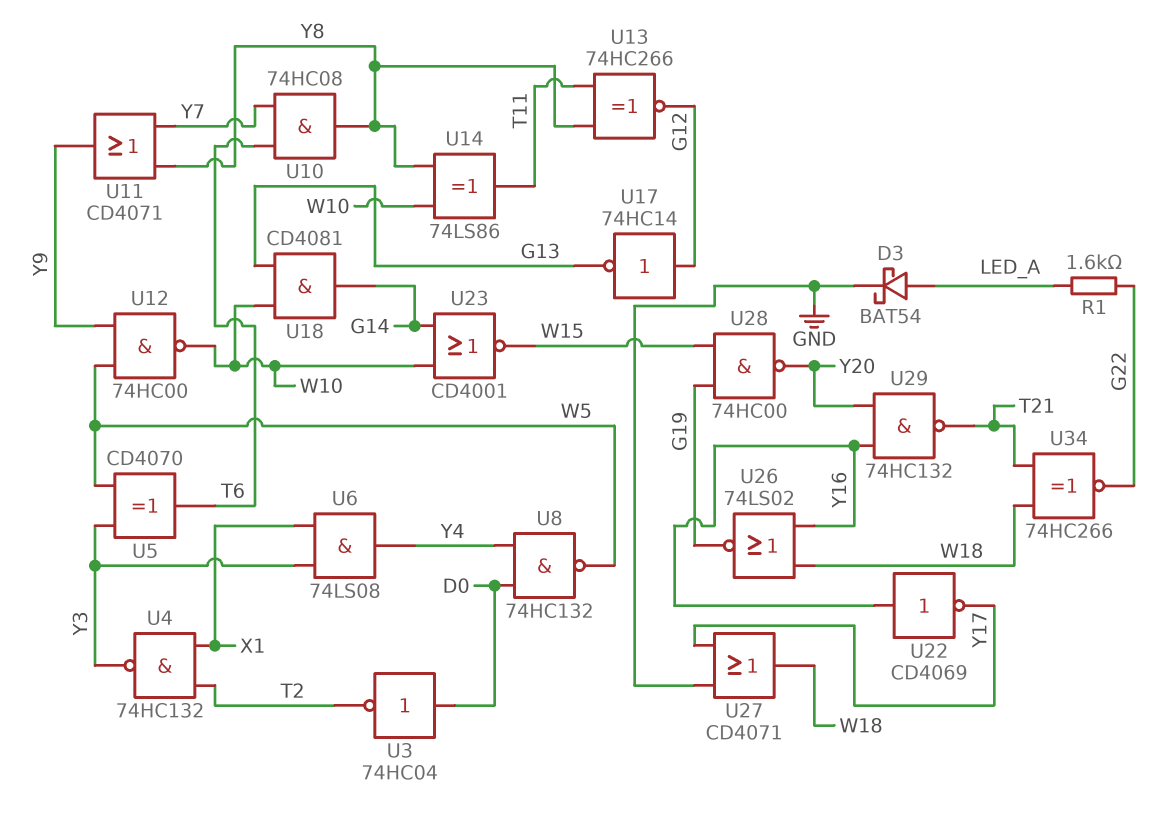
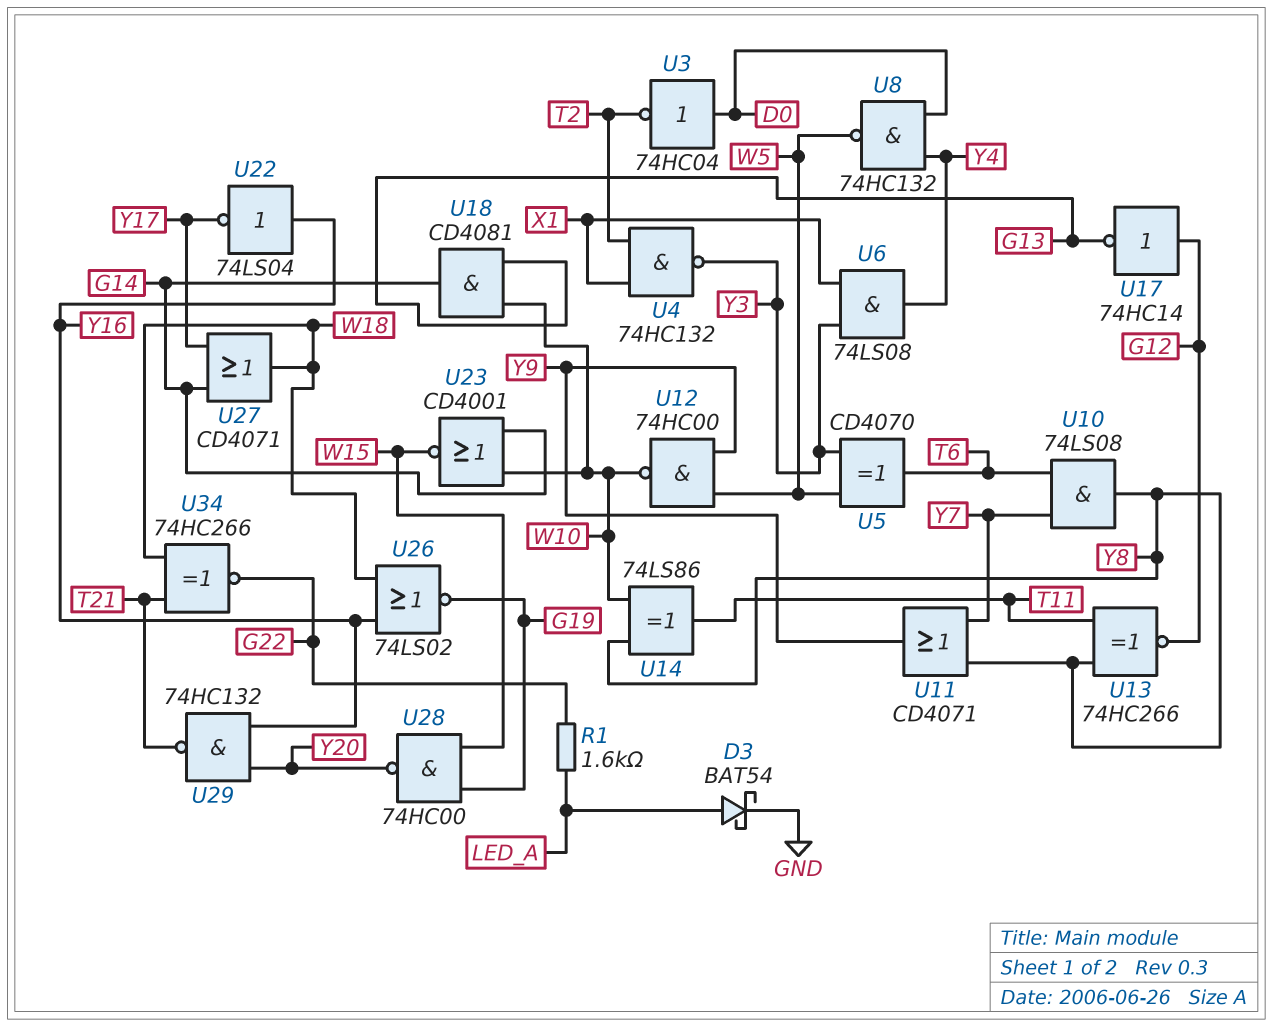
U10: AND 74HC08 (in T6, in Y7, out Y8) -> AND 74LS08 (in T6, in Y7, out Y8)
U22: NOT CD4069 (in Y16, out Y17) -> NOT 74LS04 (in Y16, out Y17)
U27: OR CD4071 (in GND, in Y17, out W18) -> OR CD4071 (in G14, in Y17, out W18)

